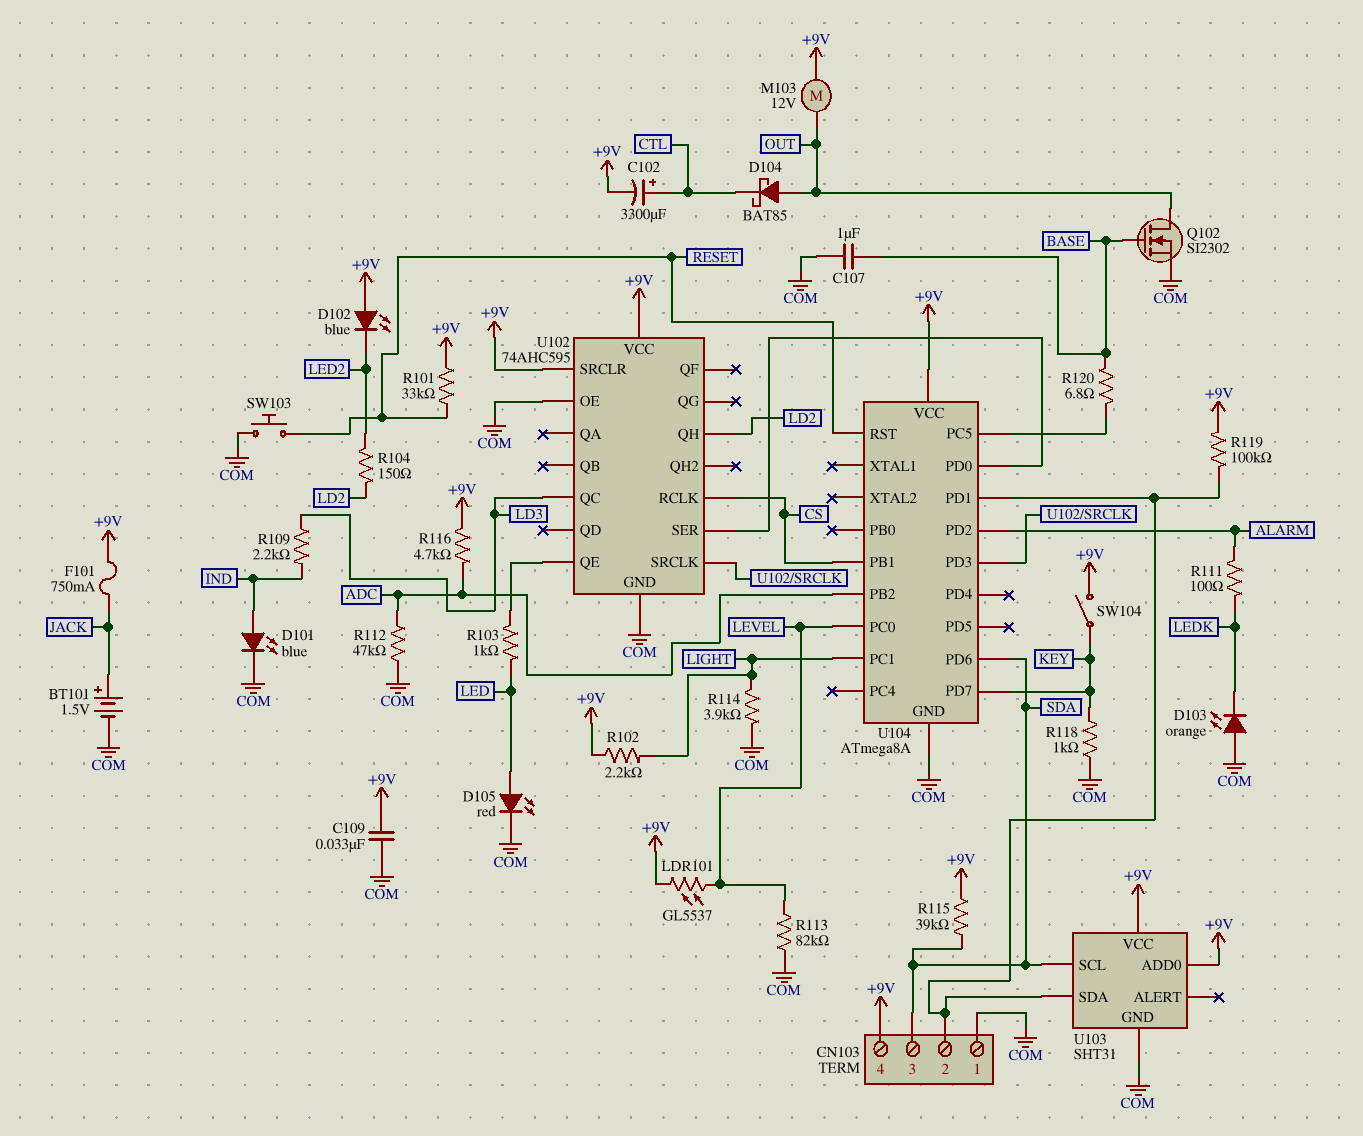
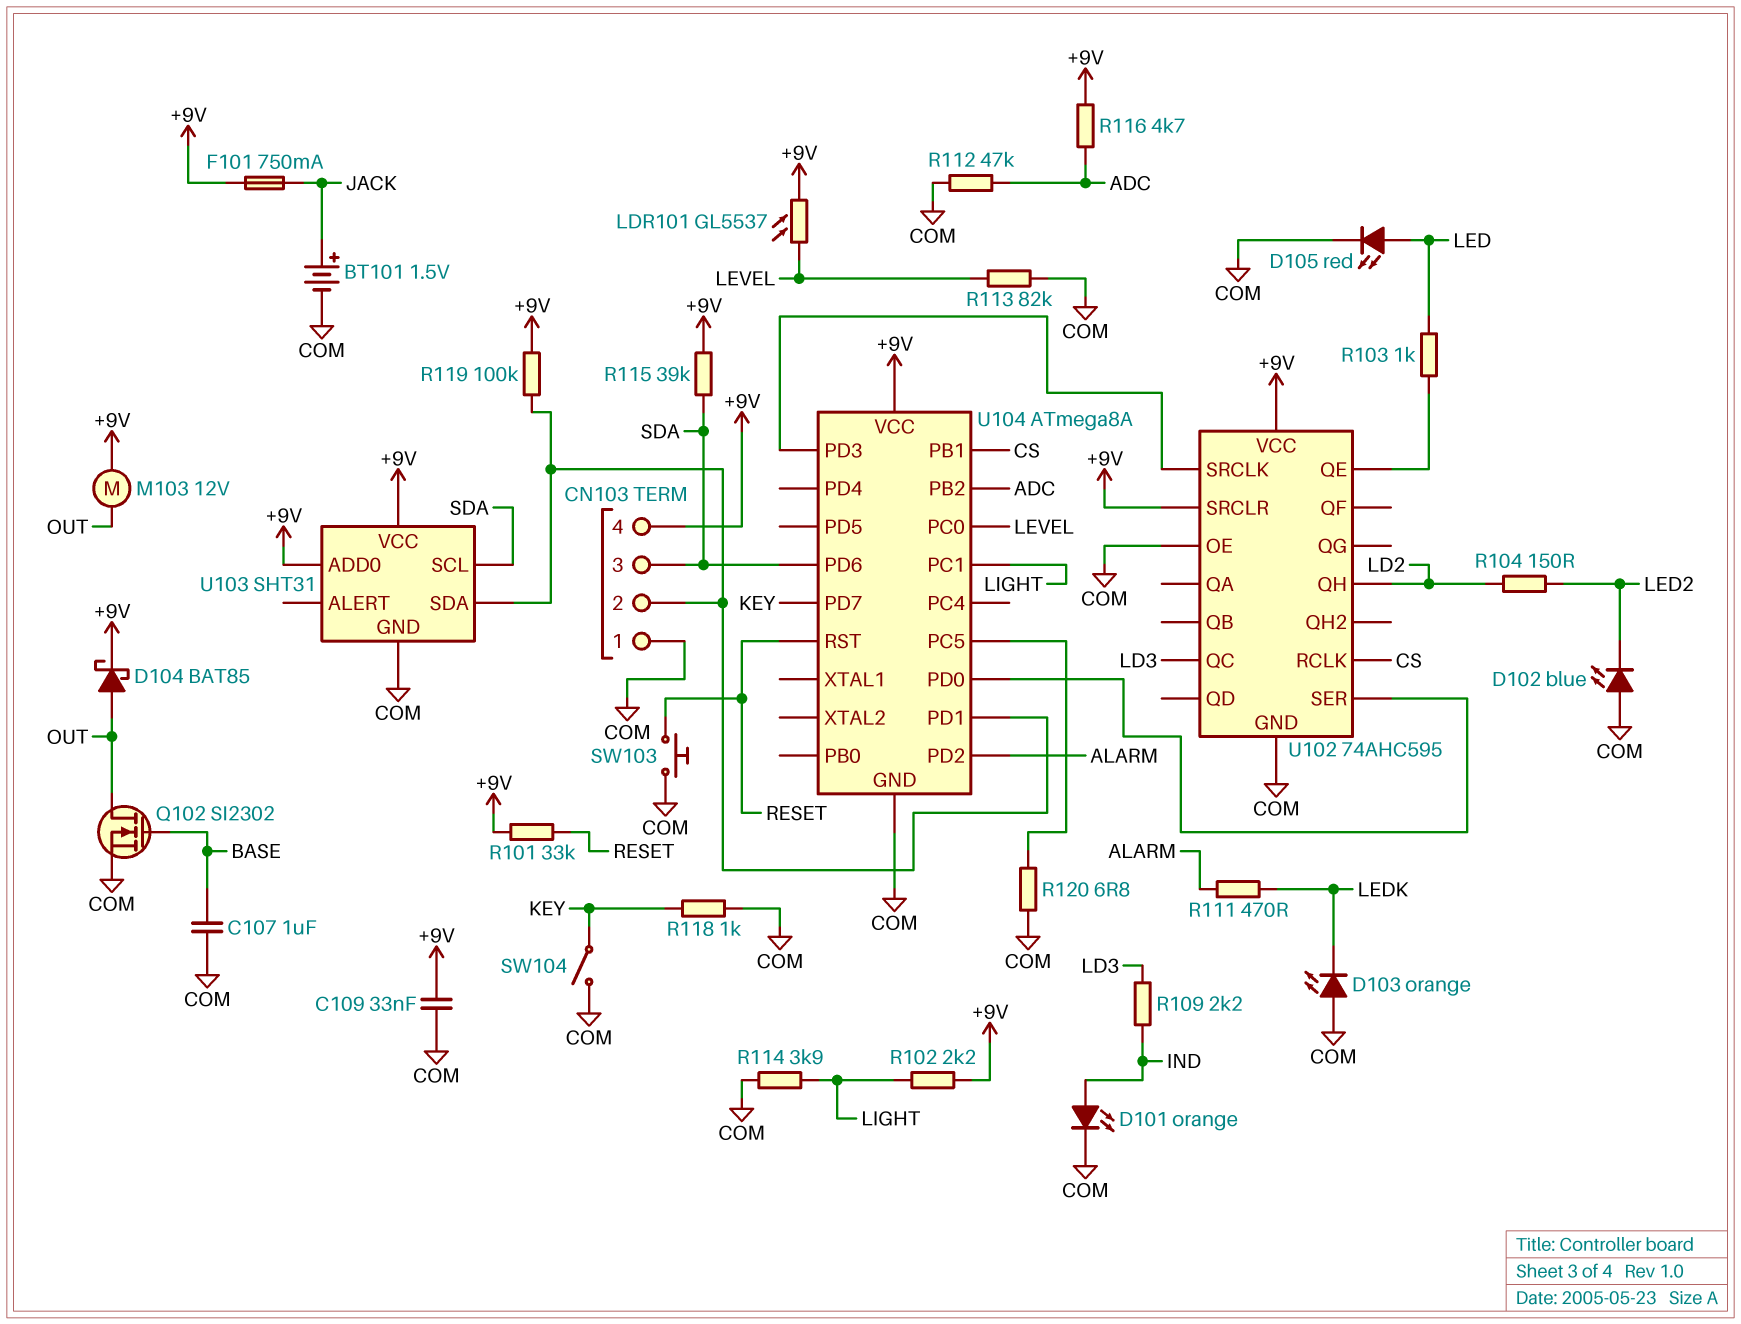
C102: 3300uF (plus CTL, minus +9V) -> none
D101: LED blue (A IND, K COM) -> LED orange (A IND, K COM)
D102: LED blue (A +9V, K LED2) -> LED blue (A COM, K LED2)
D104: schottky BAT85 (A OUT, K CTL) -> schottky BAT85 (A OUT, K +9V)
R111: 100 (ALARM, LEDK) -> 470 (ALARM, LEDK)
R120: 6.8 (BASE, U104/PC5) -> 6.8 (COM, U104/PC5)
SW104: switch (+9V, KEY) -> switch (COM, KEY)

